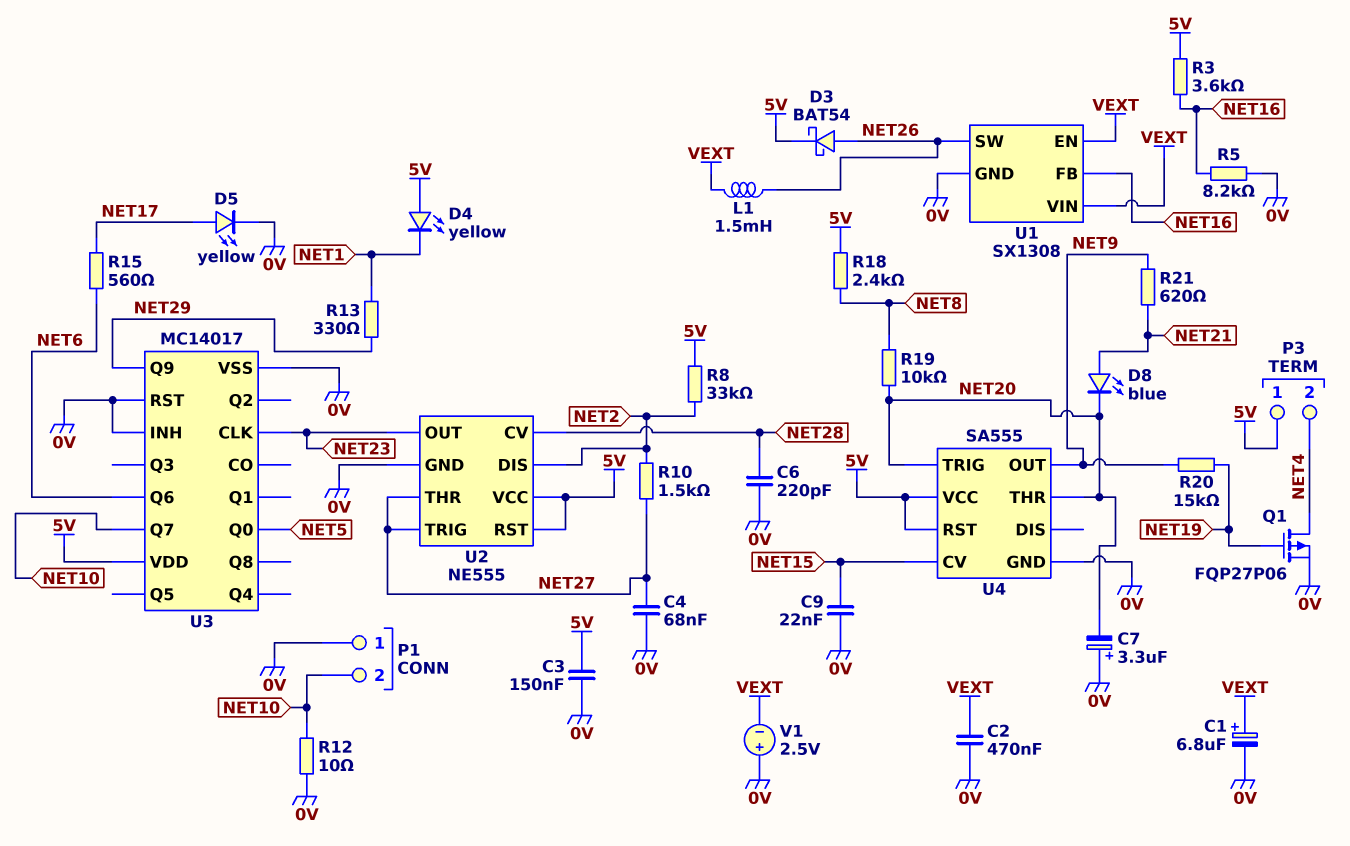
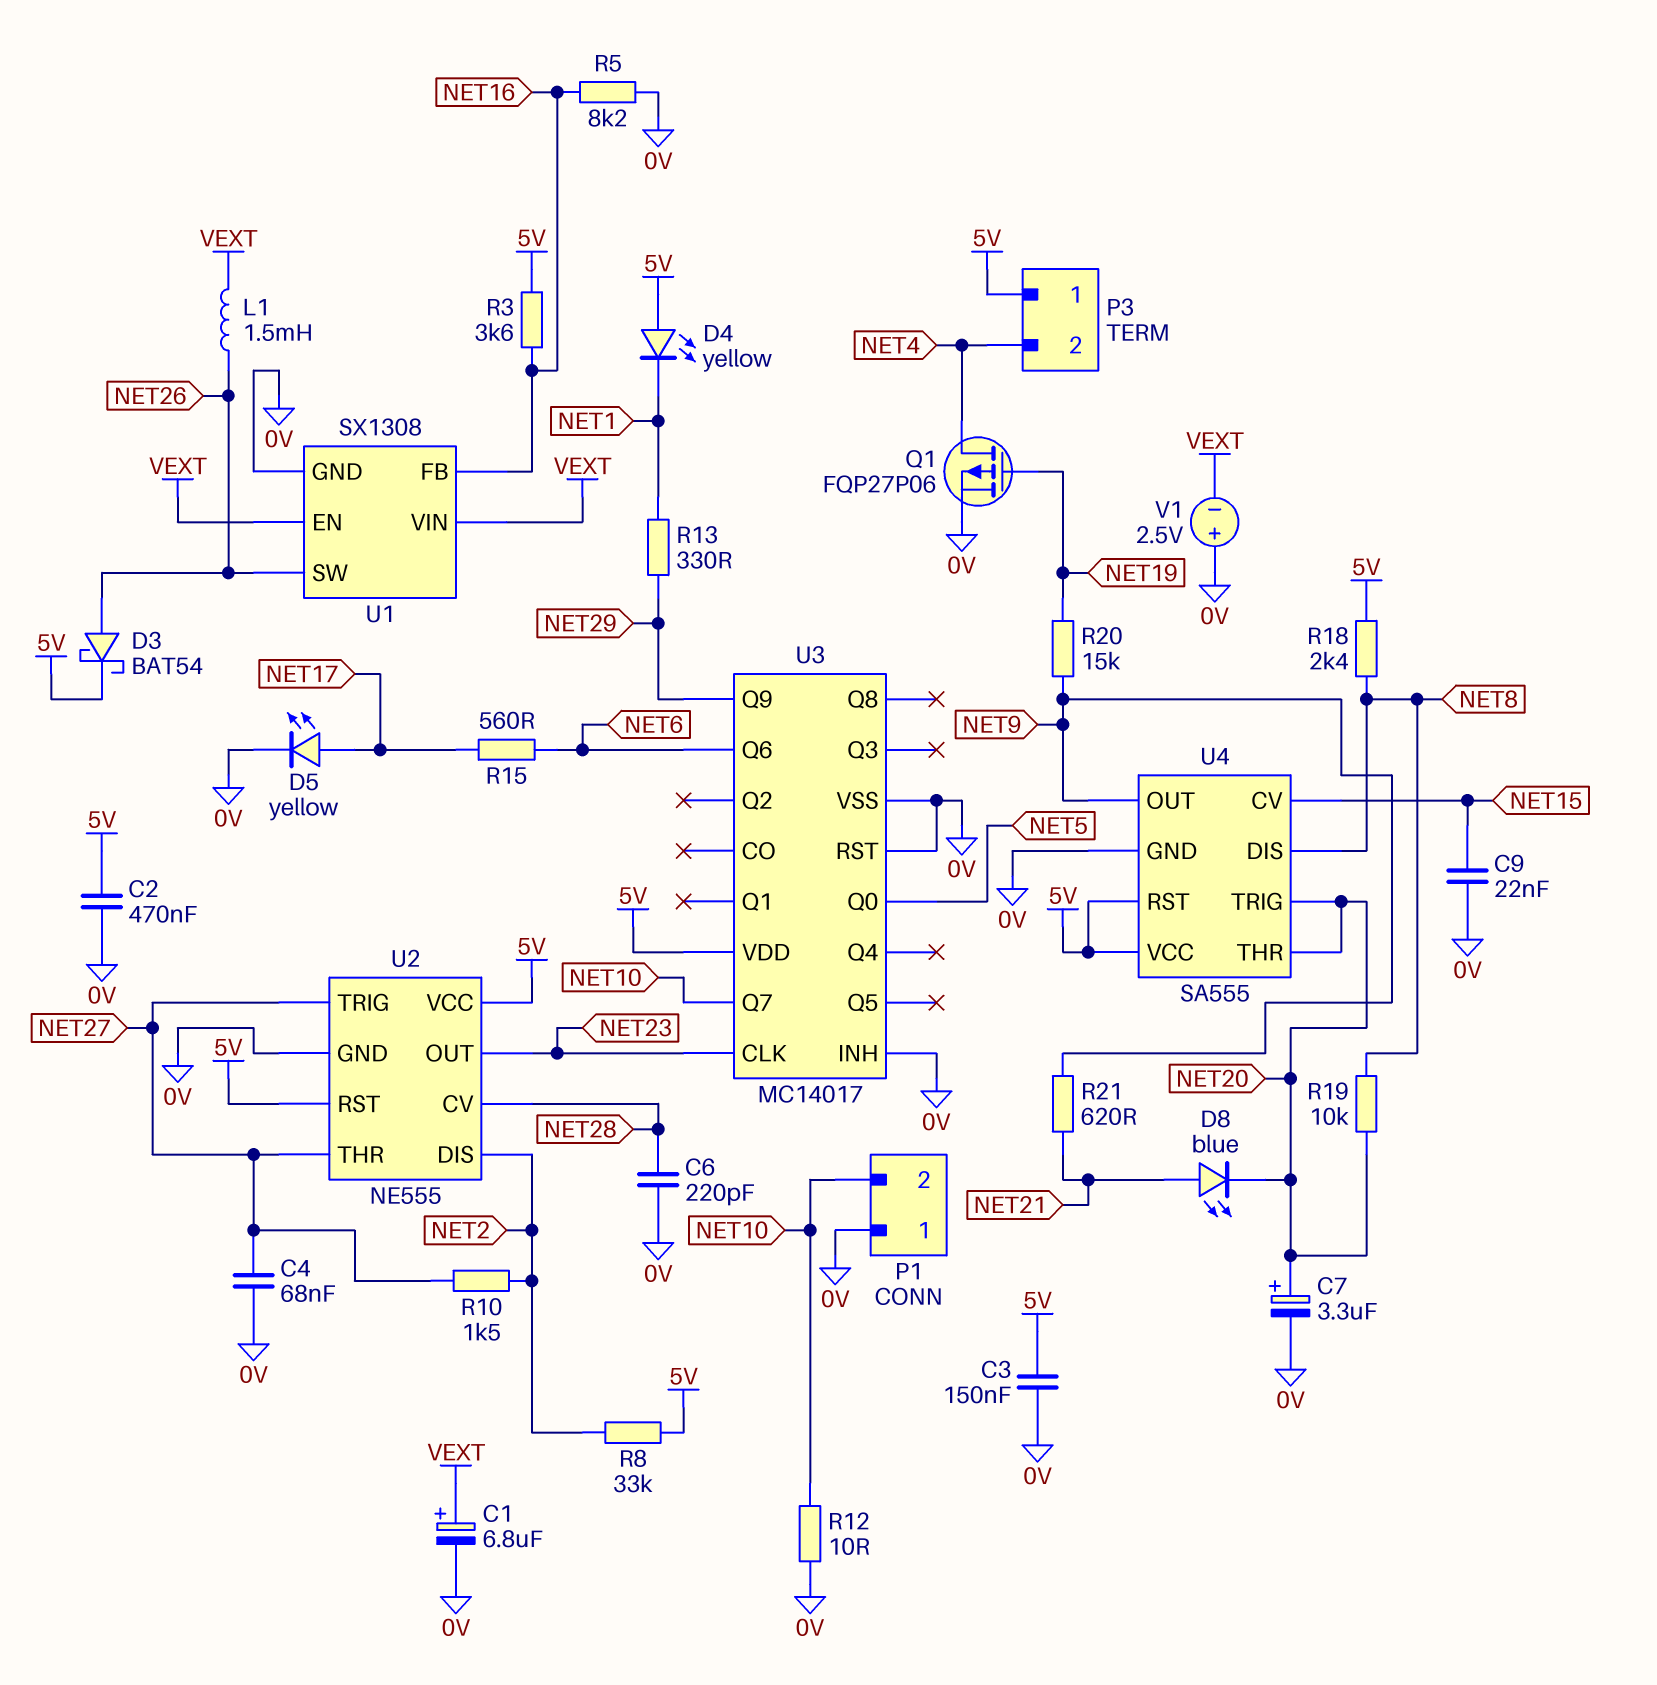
C2: 470nF (0V, VEXT) -> 470nF (0V, 5V)
C7: 3.3uF (plus 0V, minus NET20) -> 3.3uF (plus NET20, minus 0V)
U4 pin DIS: none -> NET8

